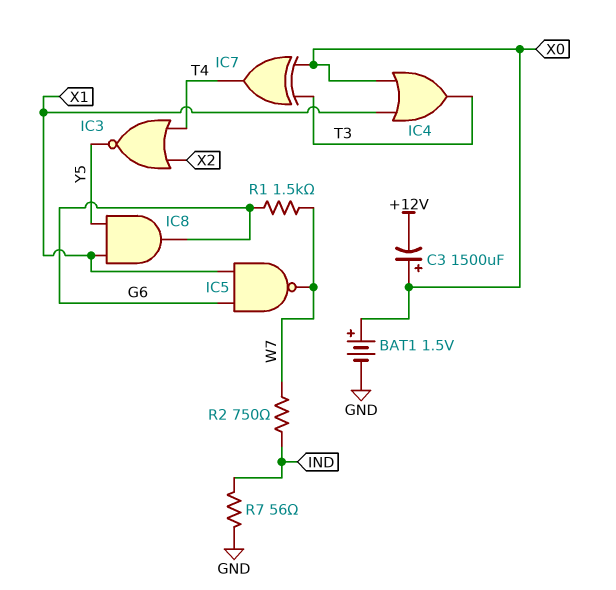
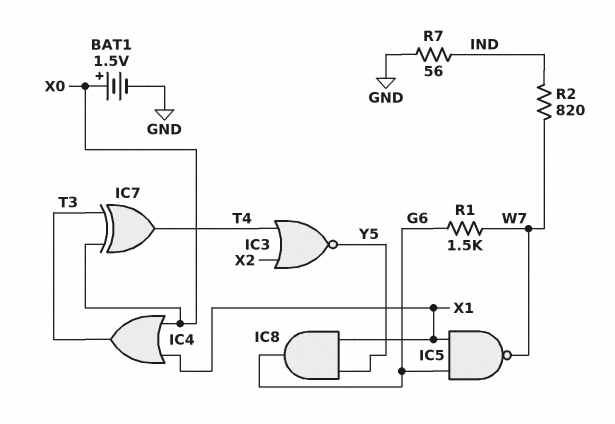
C3: 1500uF (plus X0, minus +12V) -> none
R2: 750 (IND, W7) -> 820 (IND, W7)

